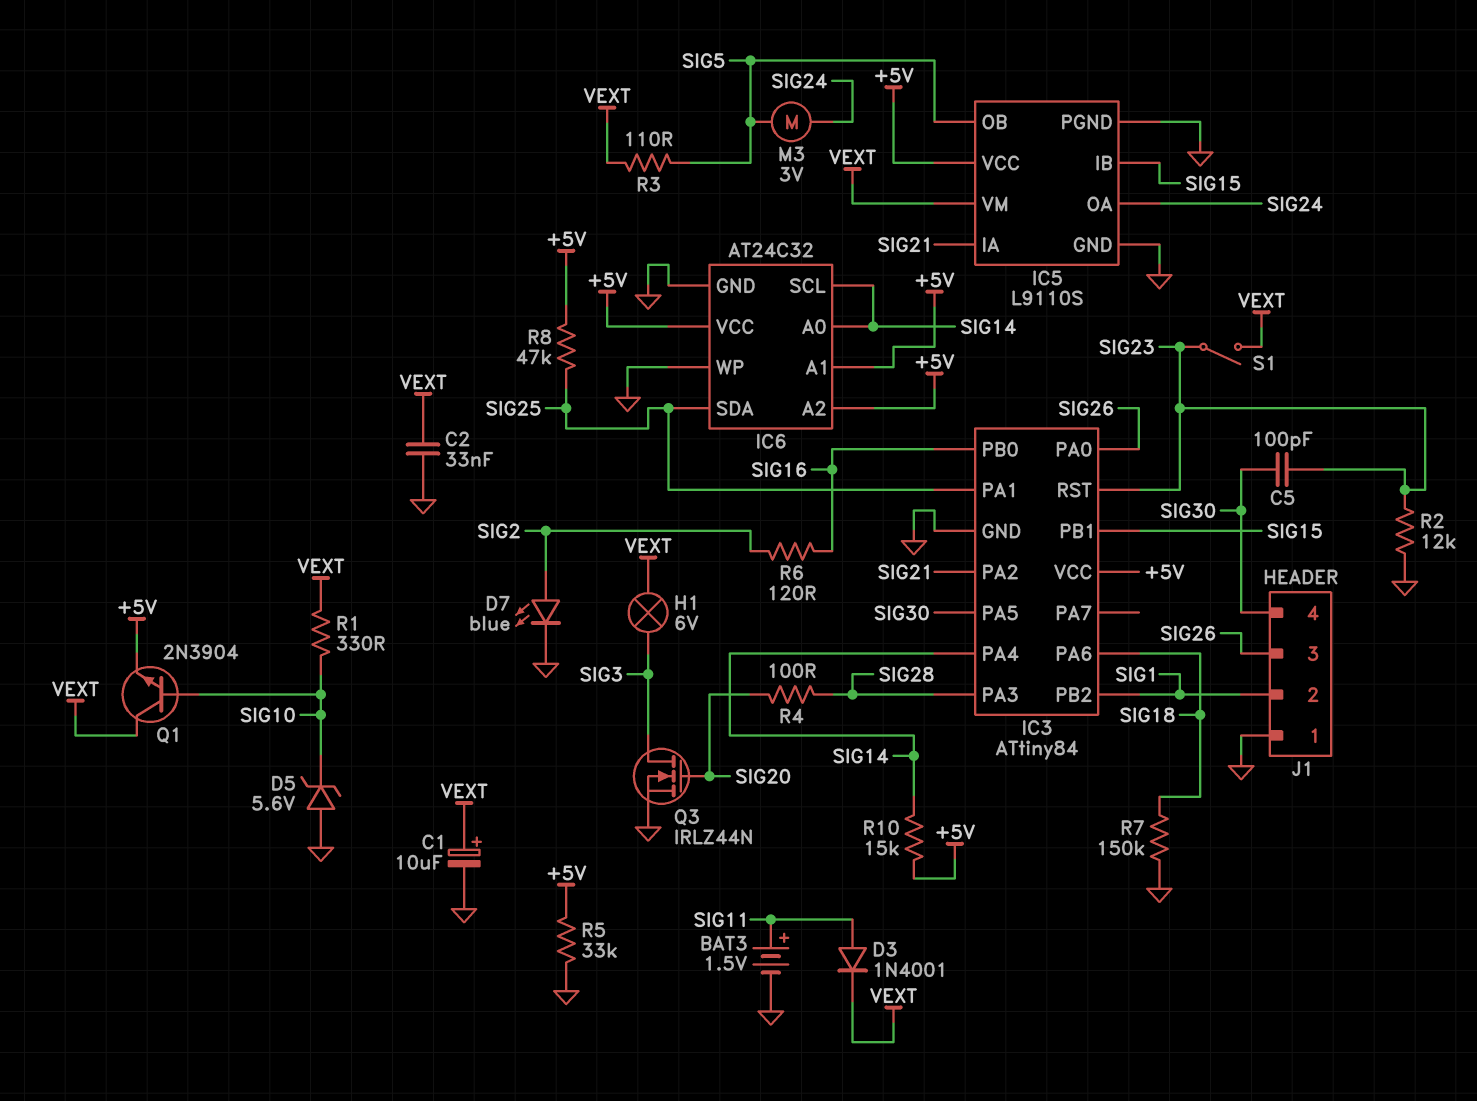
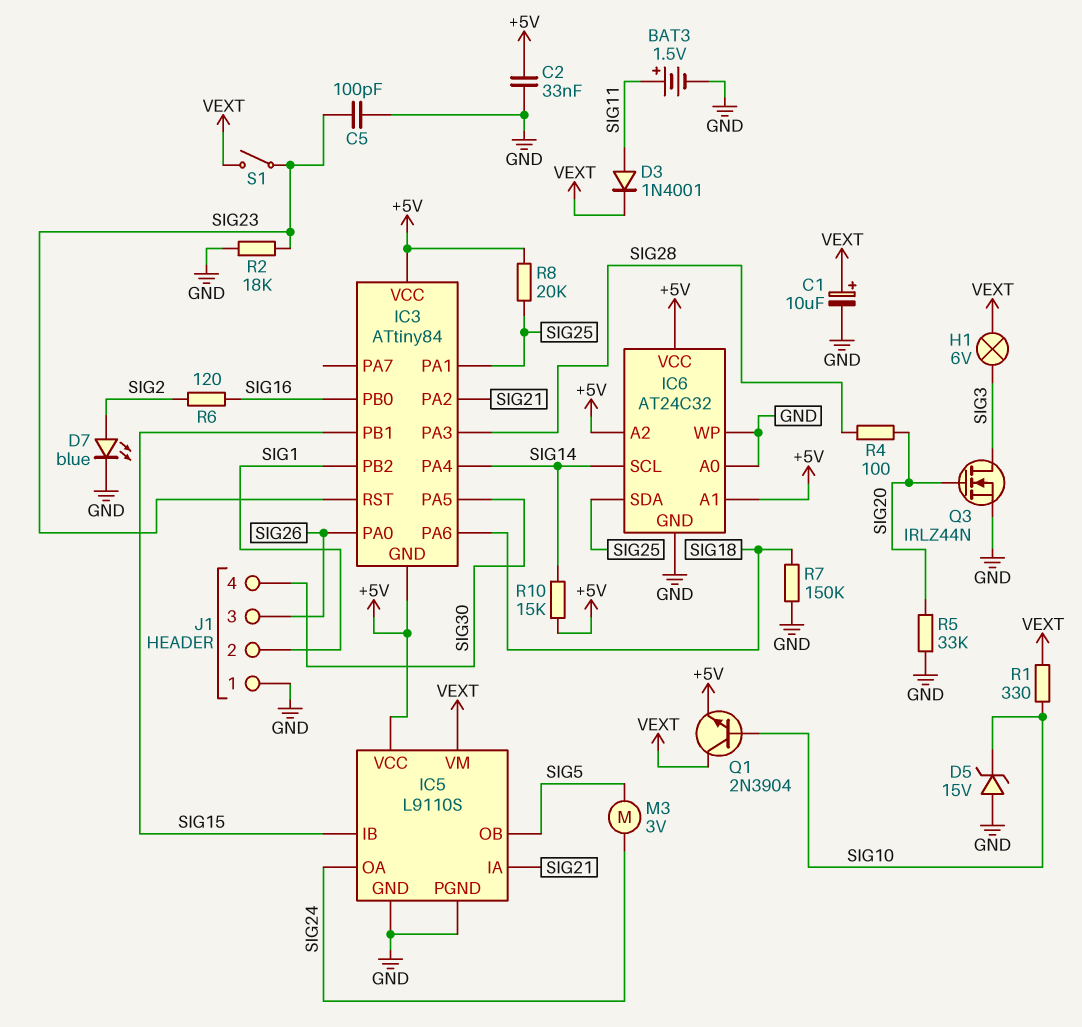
C2: 33nF (GND, VEXT) -> 33nF (+5V, GND)
C5: 100pF (SIG23, SIG30) -> 100pF (GND, SIG23)
D5: zener 5.6V (A GND, K SIG10) -> zener 15V (A GND, K SIG10)
IC3 pin GND: GND -> +5V
IC6 pin A0: SIG14 -> GND
R2: 12k (GND, SIG23) -> 18k (GND, SIG23)
R3: 110 (SIG5, VEXT) -> none
R5: 33k (+5V, GND) -> 33k (GND, SIG20)
R8: 47k (+5V, SIG25) -> 20k (+5V, SIG25)

